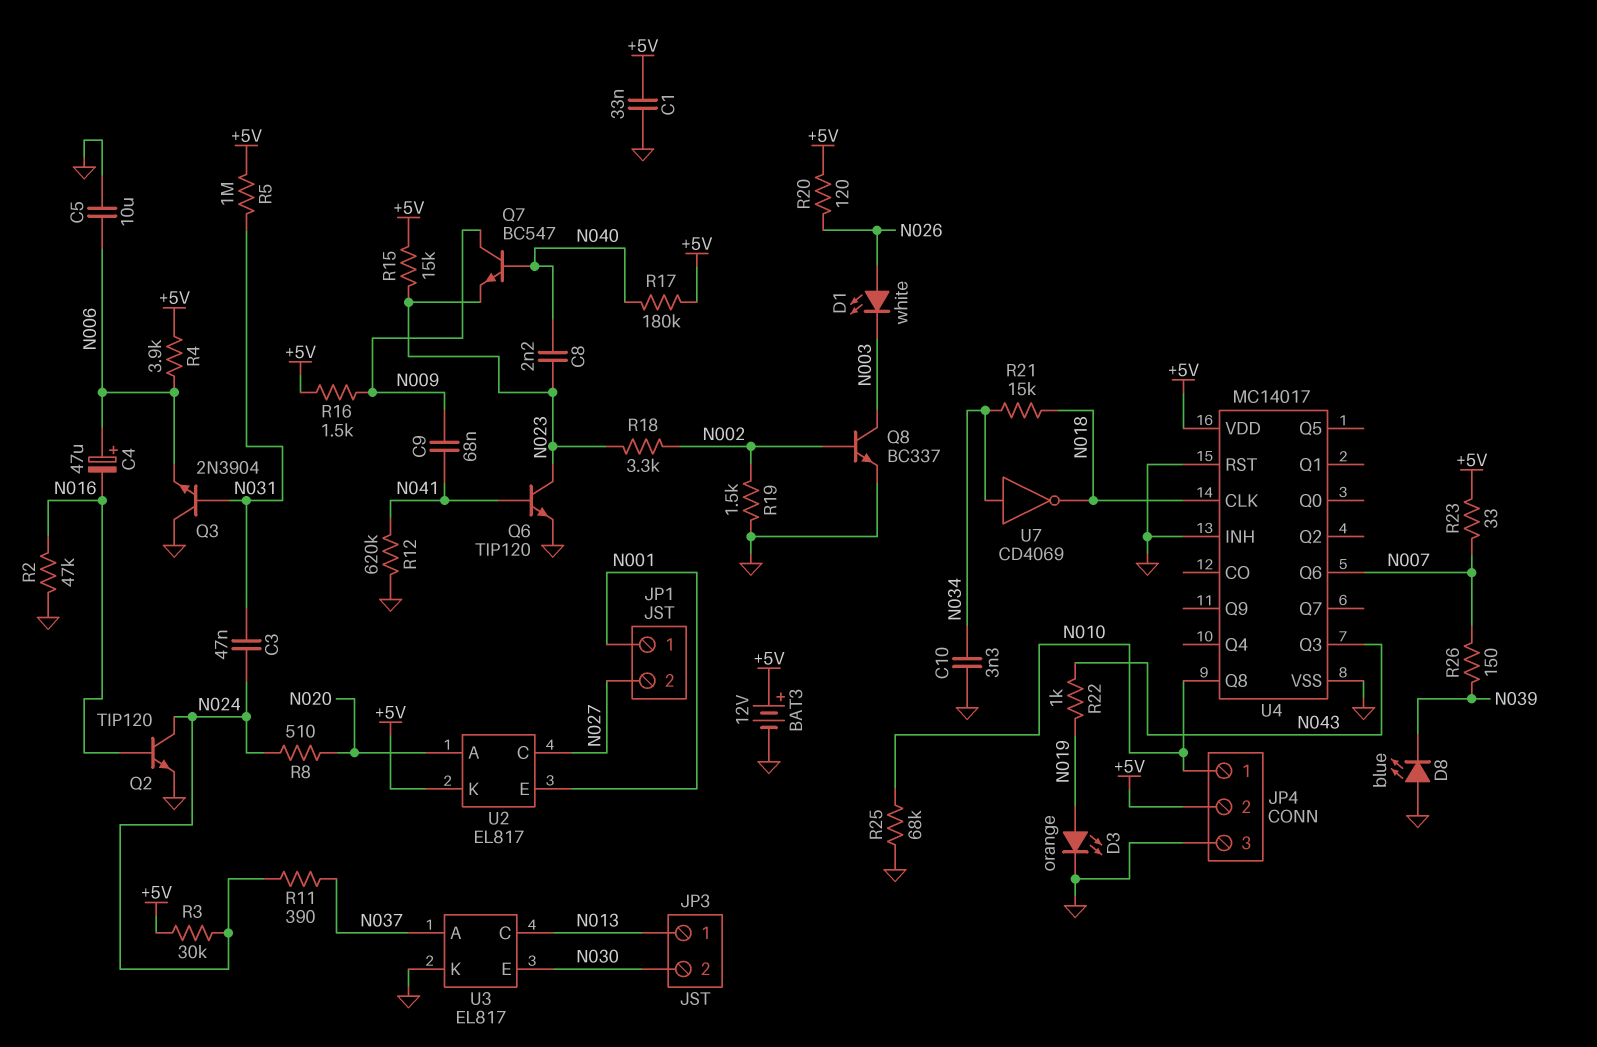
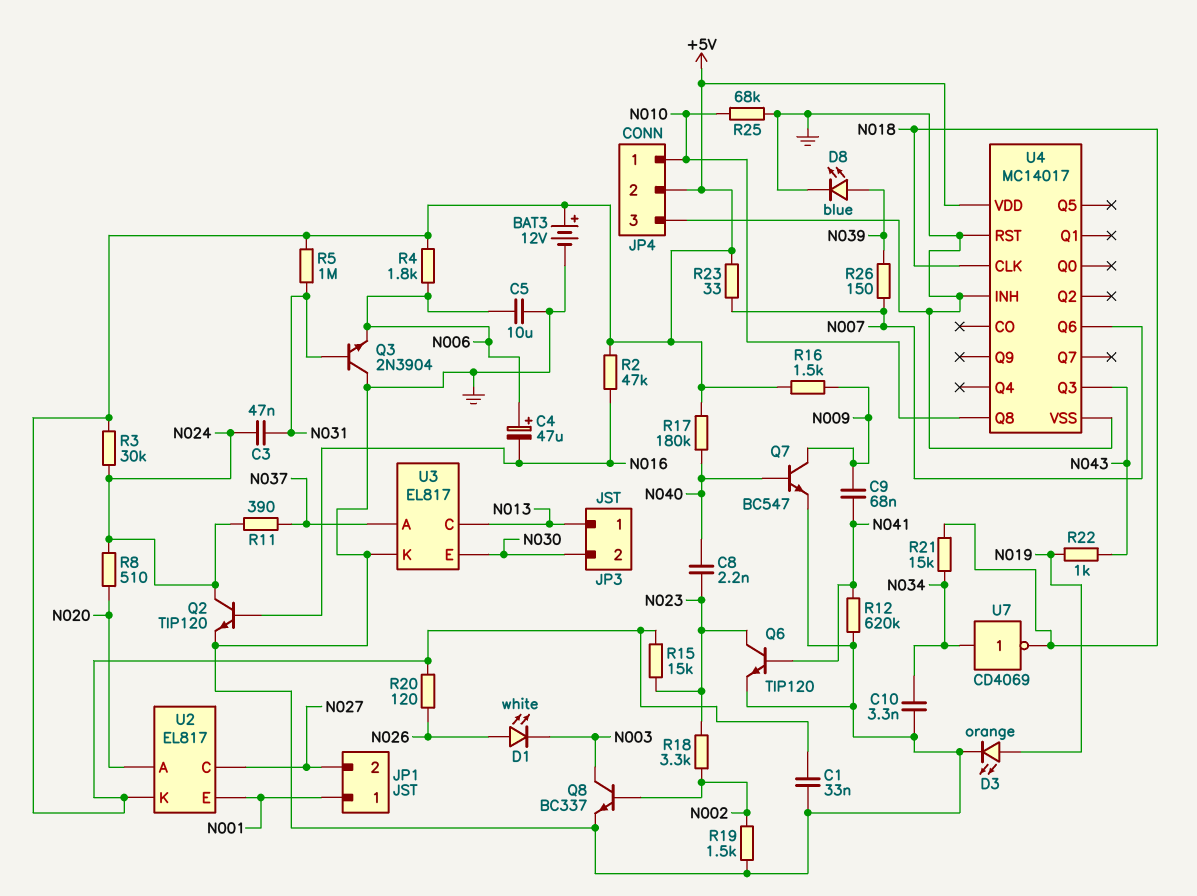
D8: LED blue (A GND, K N039) -> LED blue (A N039, K GND)
Q7: NPN BC547 (B N040, C N009, E N023) -> NPN BC547 (B N040, C N009, E GND)
R2: 47k (GND, N016) -> 47k (+5V, N016)
R4: 3.9k (+5V, N006) -> 1.8k (+5V, N006)

